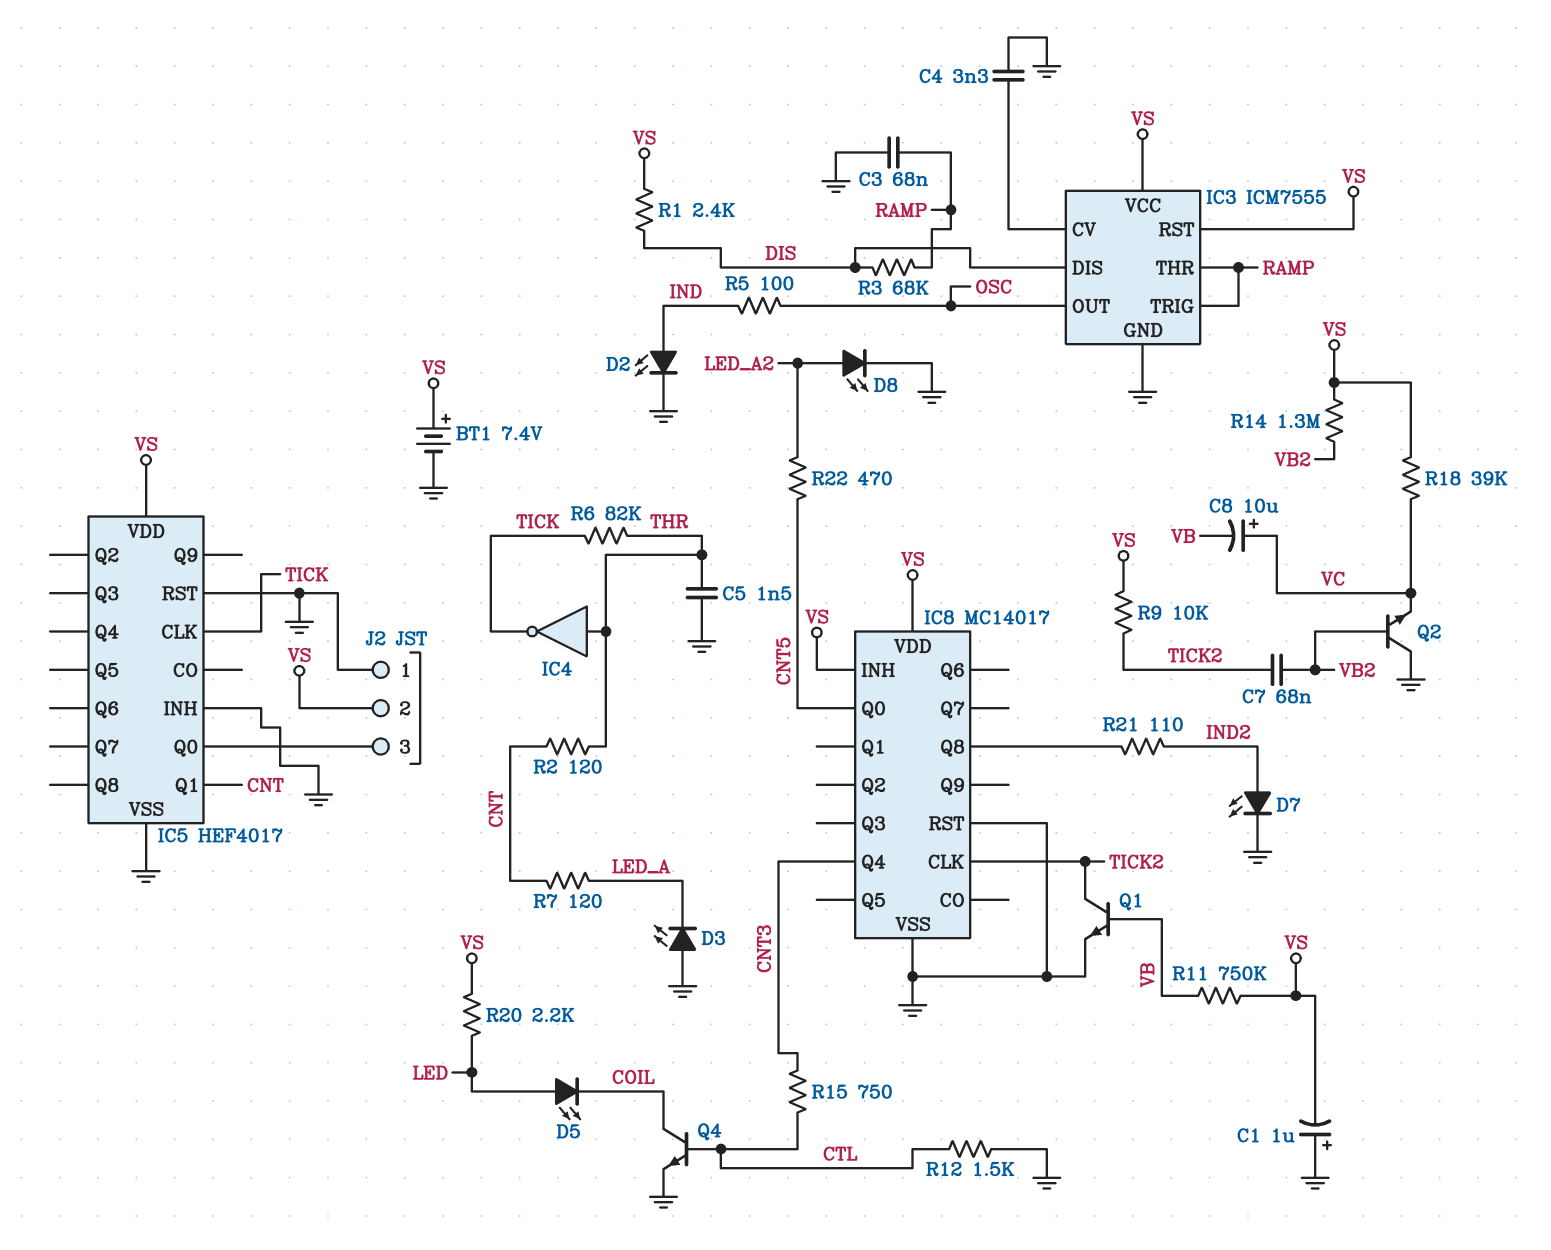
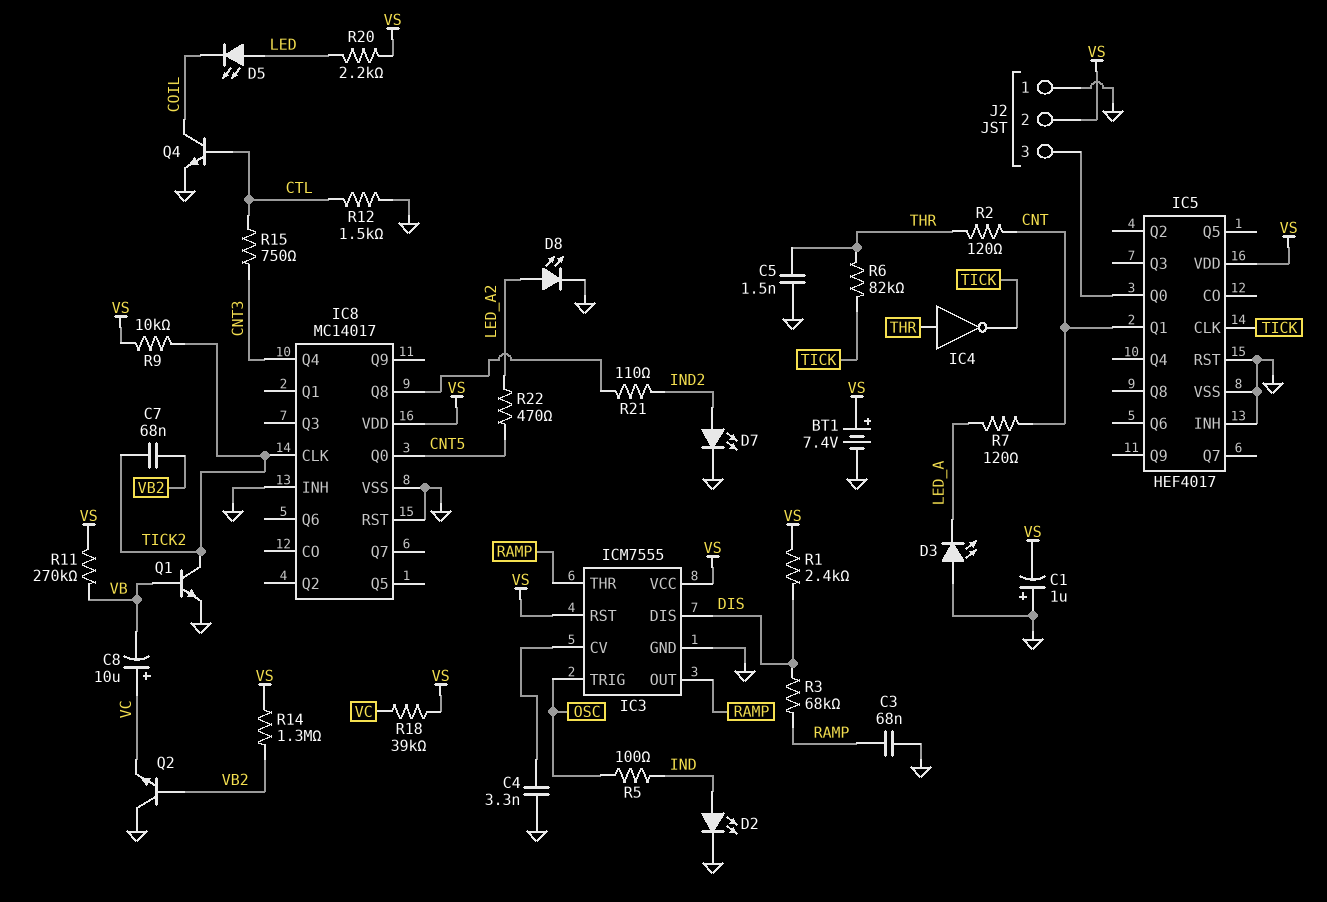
IC3 pin OUT: OSC -> RAMP
IC3 pin TRIG: RAMP -> OSC
IC8 pin INH: VS -> GND
R11: 750k (VB, VS) -> 270k (VB, VS)

